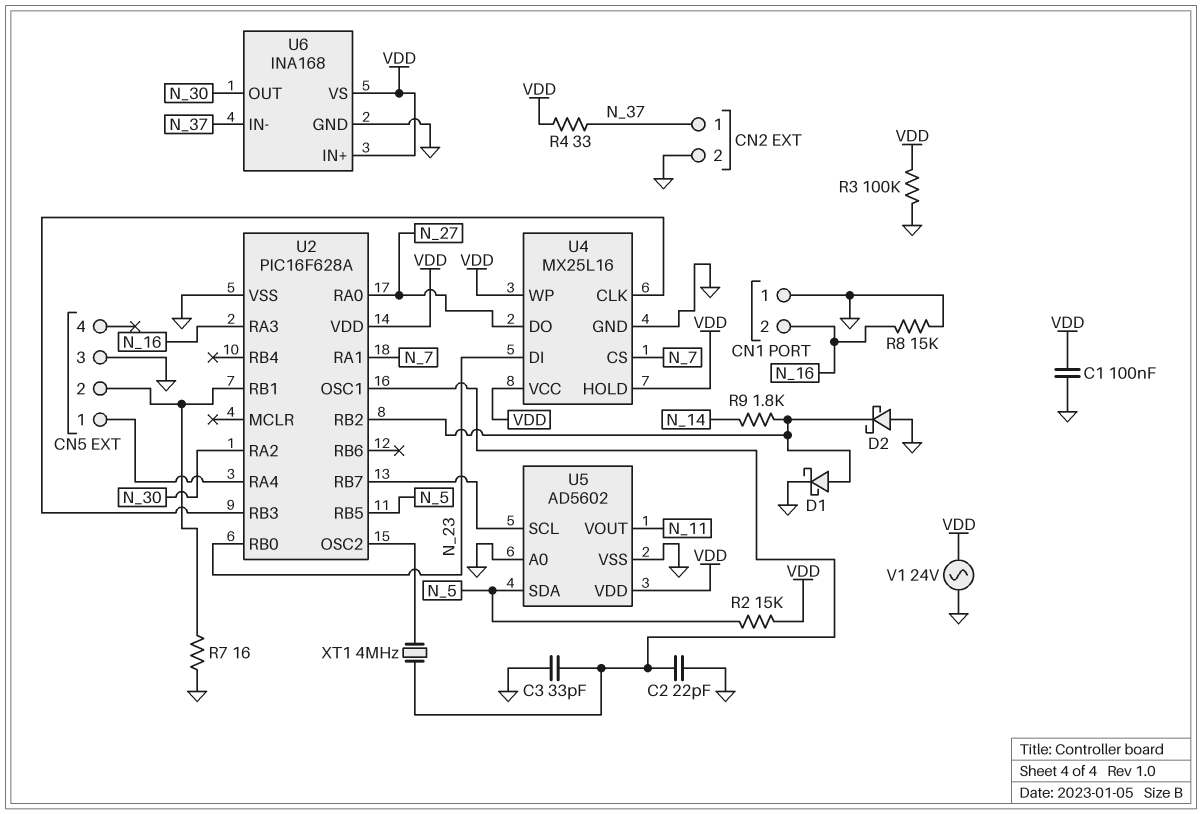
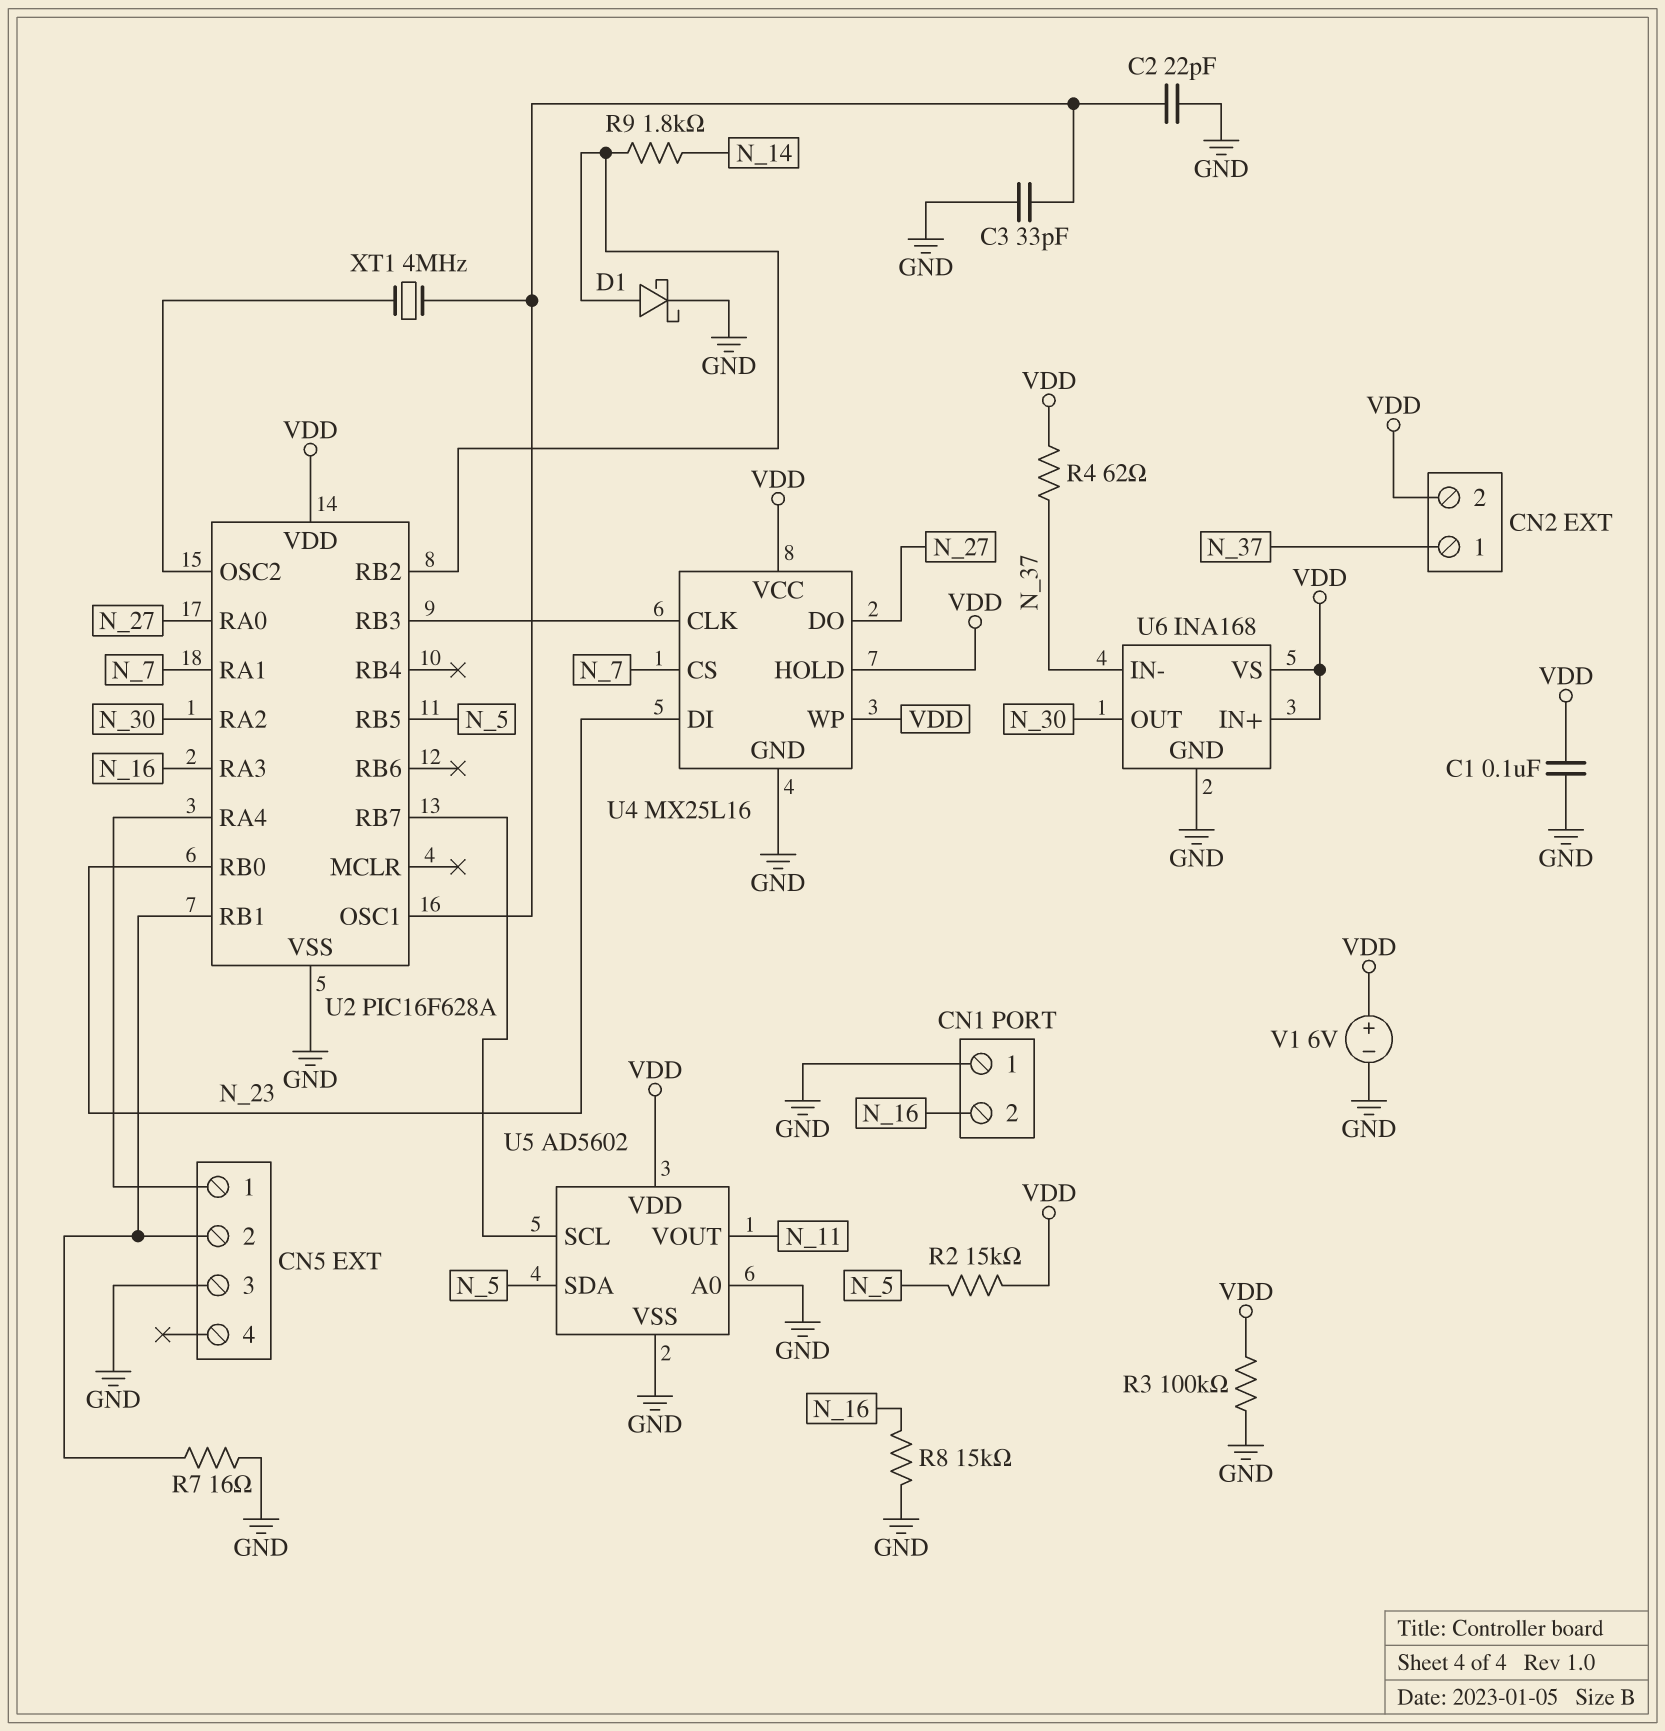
CN2 pin 2: GND -> VDD
D2: schottky (A GND, K U2/RB2) -> none
R4: 33 (N_37, VDD) -> 62 (N_37, VDD)
V1: AC 24V (GND, VDD) -> 6V (plus VDD, minus GND)

